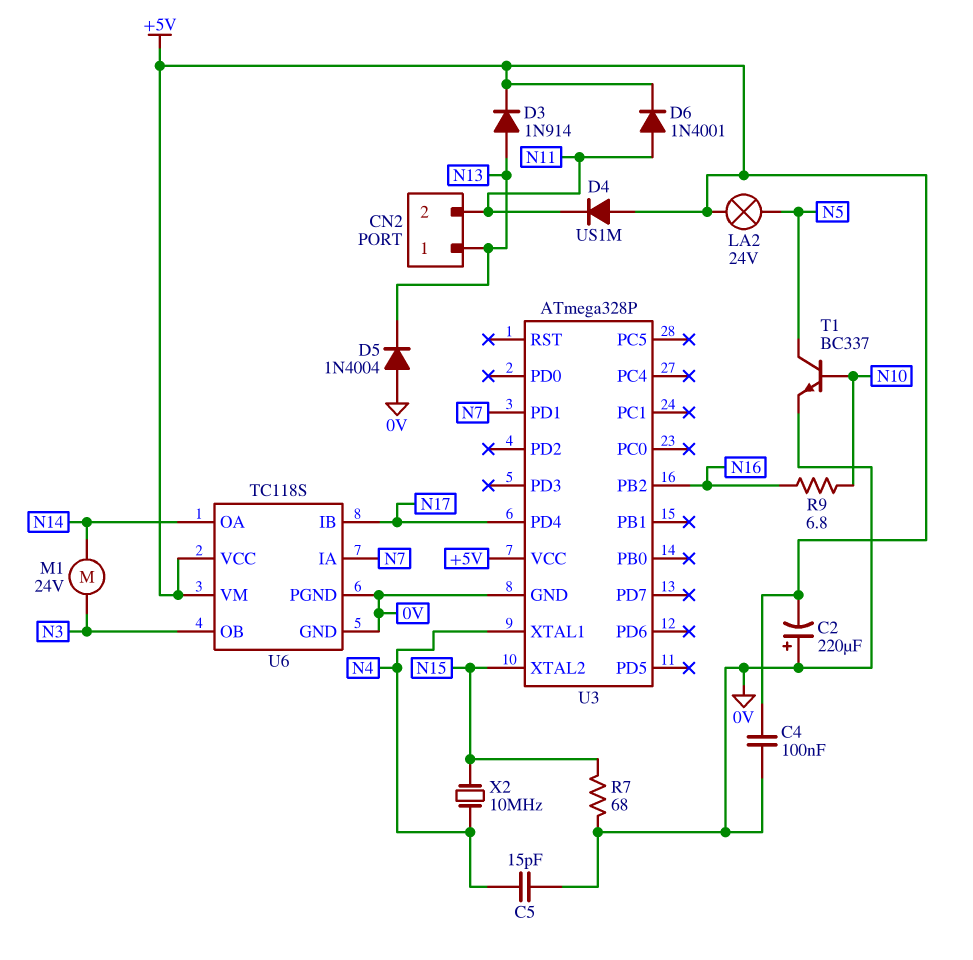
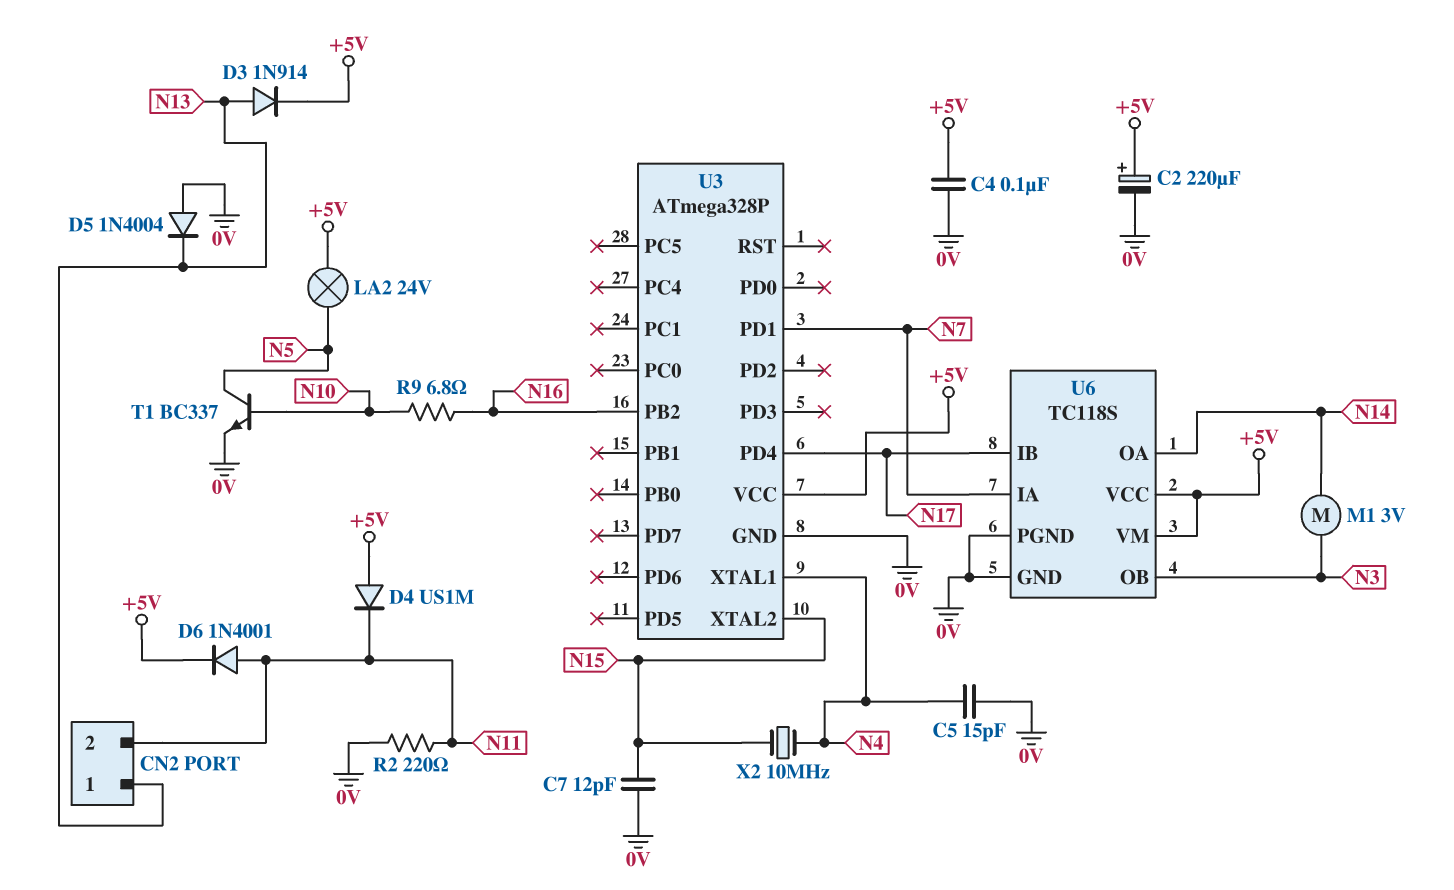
C2: 220uF (plus 0V, minus +5V) -> 220uF (plus +5V, minus 0V)
C7: none -> 12pF (0V, N15)
M1: motor 24V (N3, N14) -> motor 3V (N3, N14)
R2: none -> 220 (0V, N11)
R7: 68 (0V, N15) -> none

